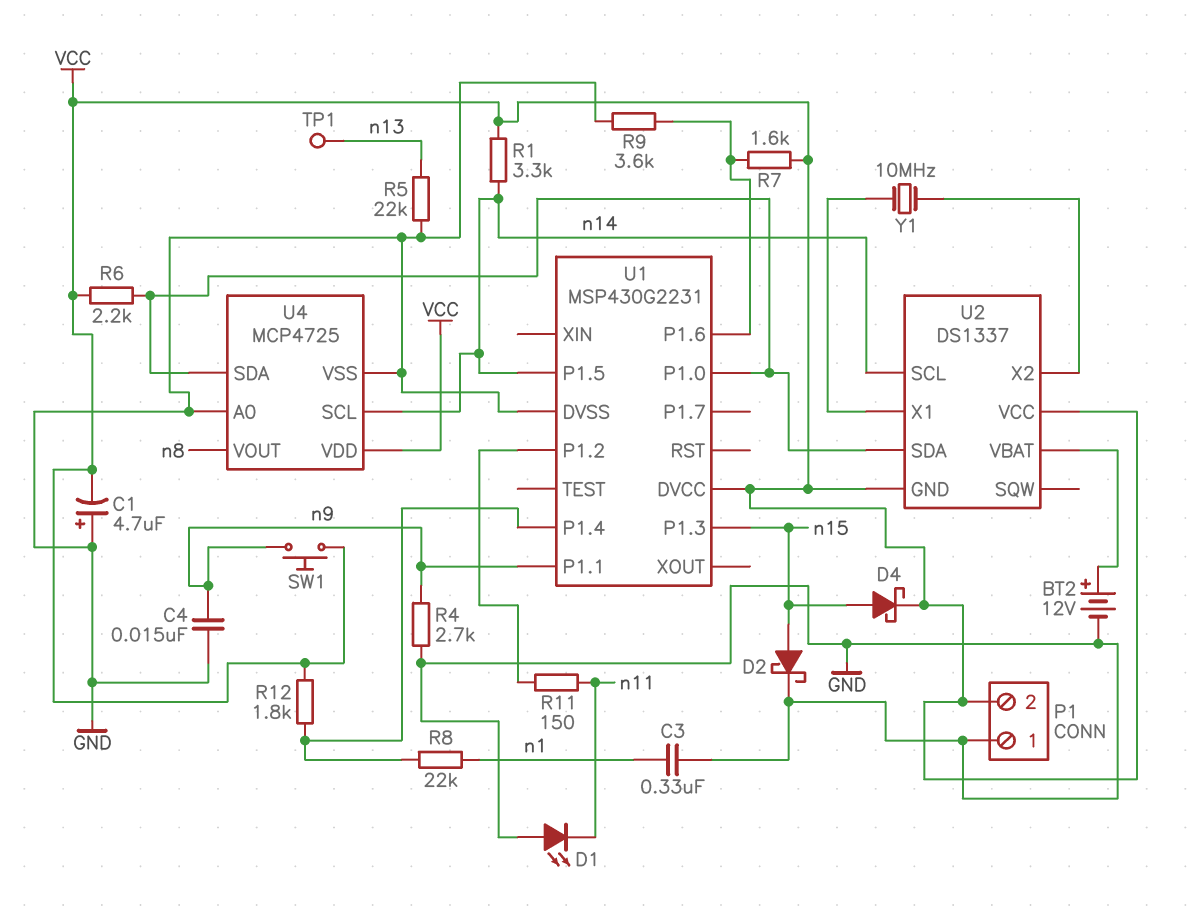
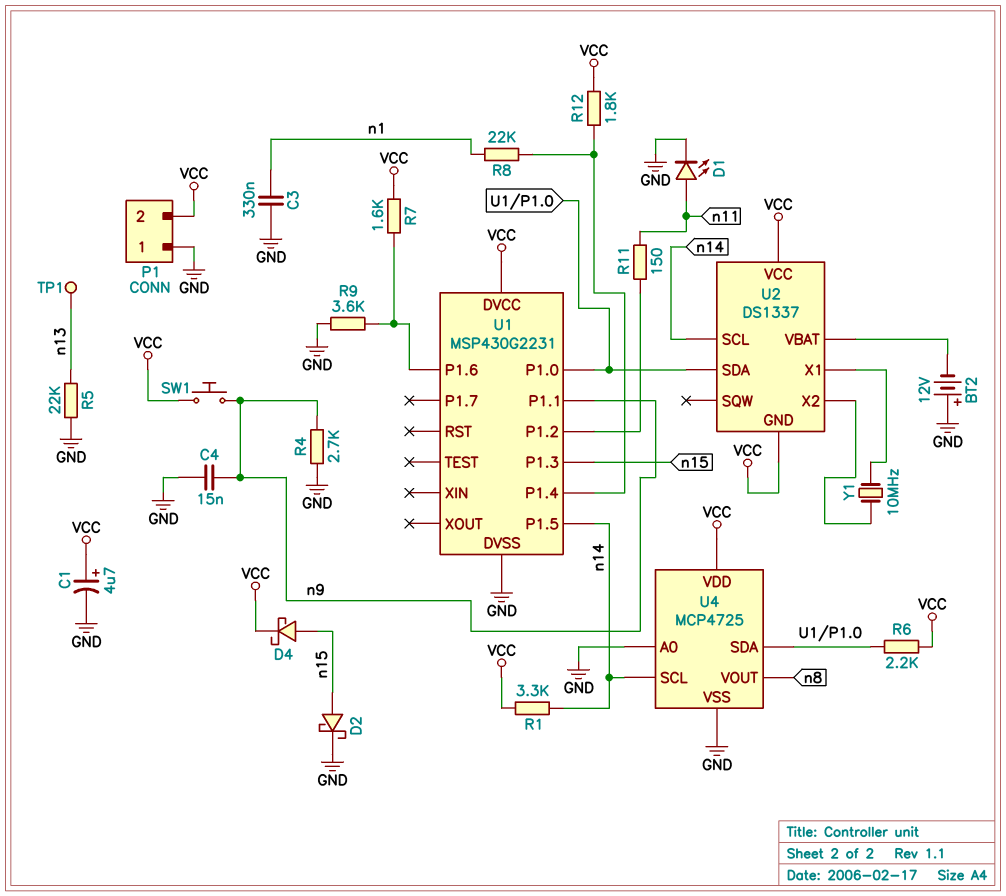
BT2: 12V (plus U2/VBAT, minus GND) -> 12V (plus GND, minus U2/VBAT)
C1: 4.7uF (plus GND, minus VCC) -> 4.7uF (plus VCC, minus GND)
D1: LED (A GND, K n11) -> LED (A n11, K GND)

